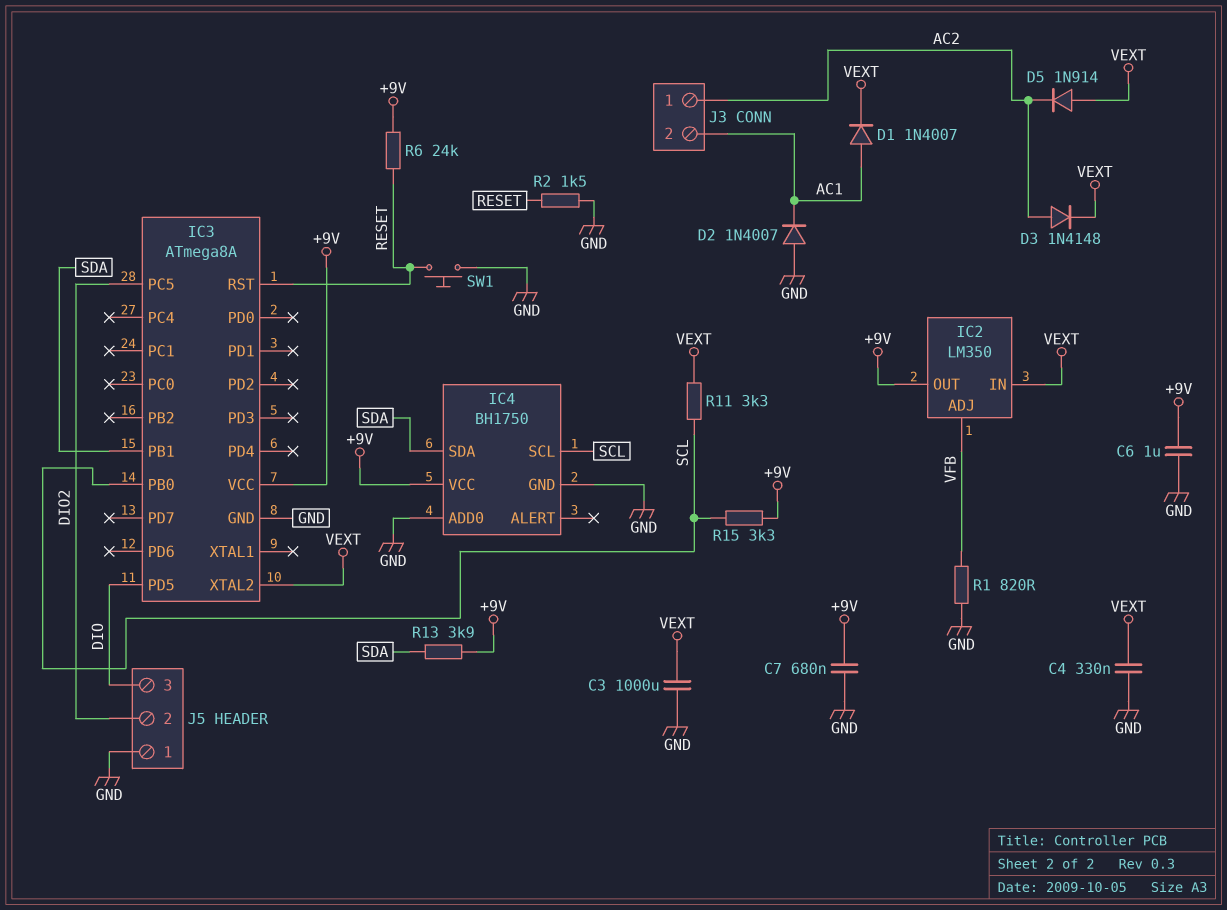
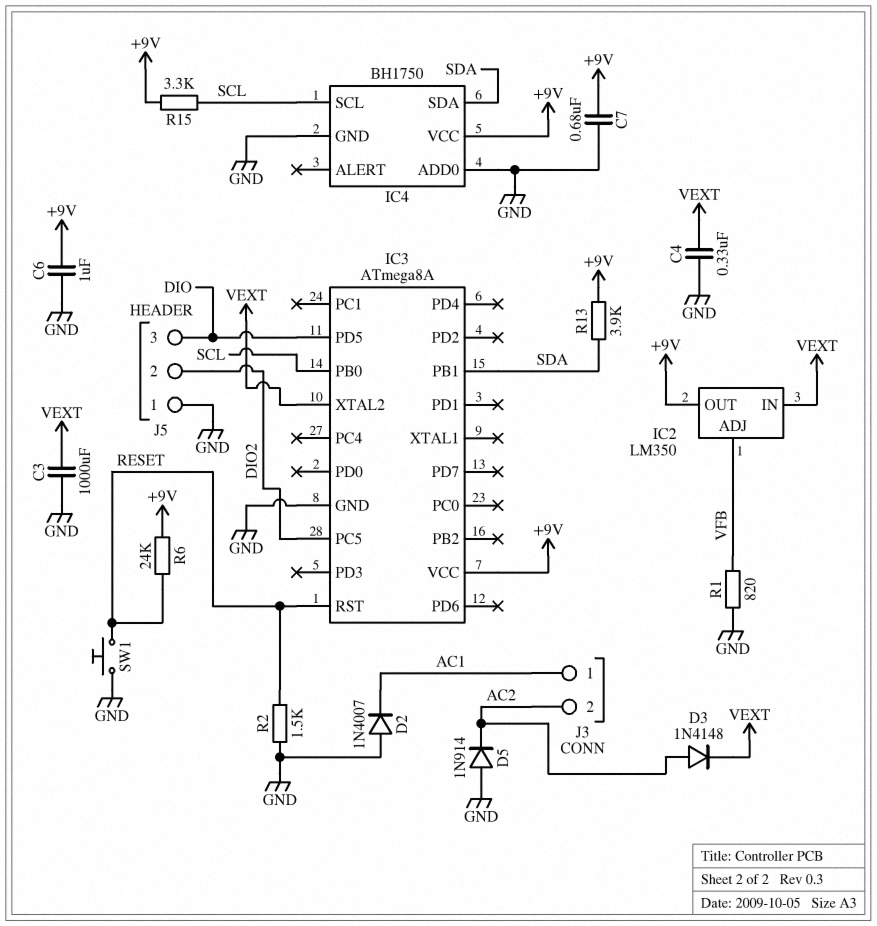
D1: diode 1N4007 (A AC1, K VEXT) -> none
D5: diode 1N914 (A VEXT, K AC2) -> diode 1N914 (A GND, K AC2)
J3 pin 1: AC2 -> AC1
J3 pin 2: AC1 -> AC2
R11: 3.3k (SCL, VEXT) -> none

